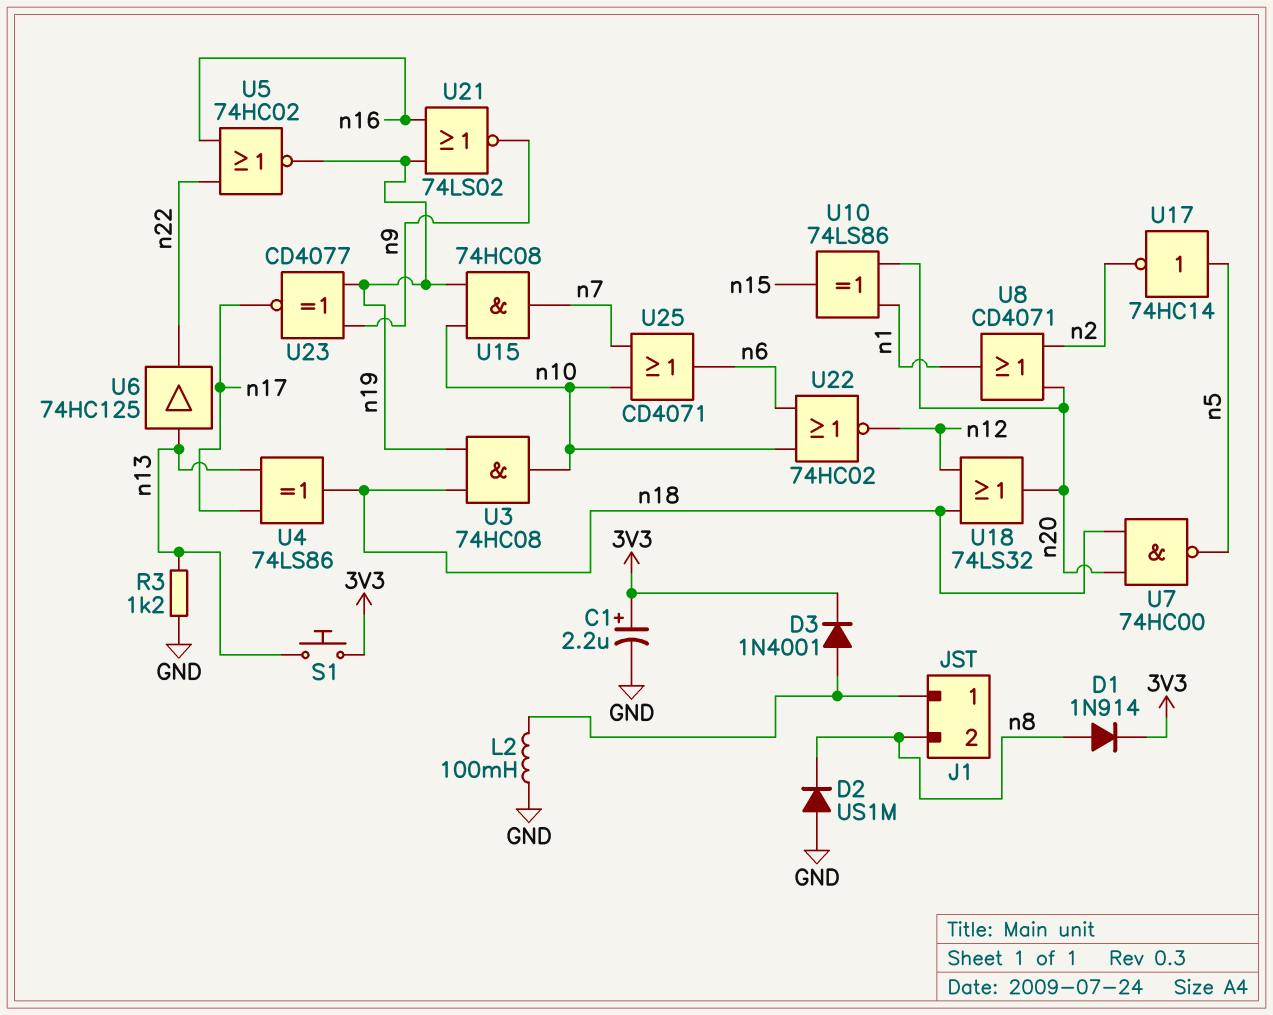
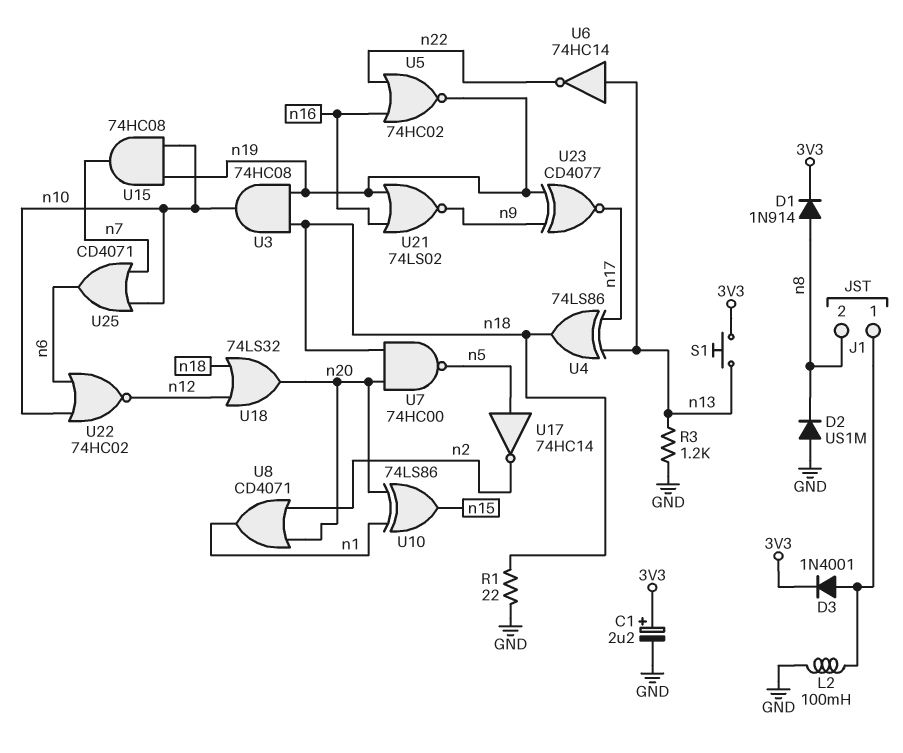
R1: none -> 22 (GND, n18)
U6: buffer 74HC125 (in n13, out n22) -> NOT 74HC14 (in n13, out n22)

